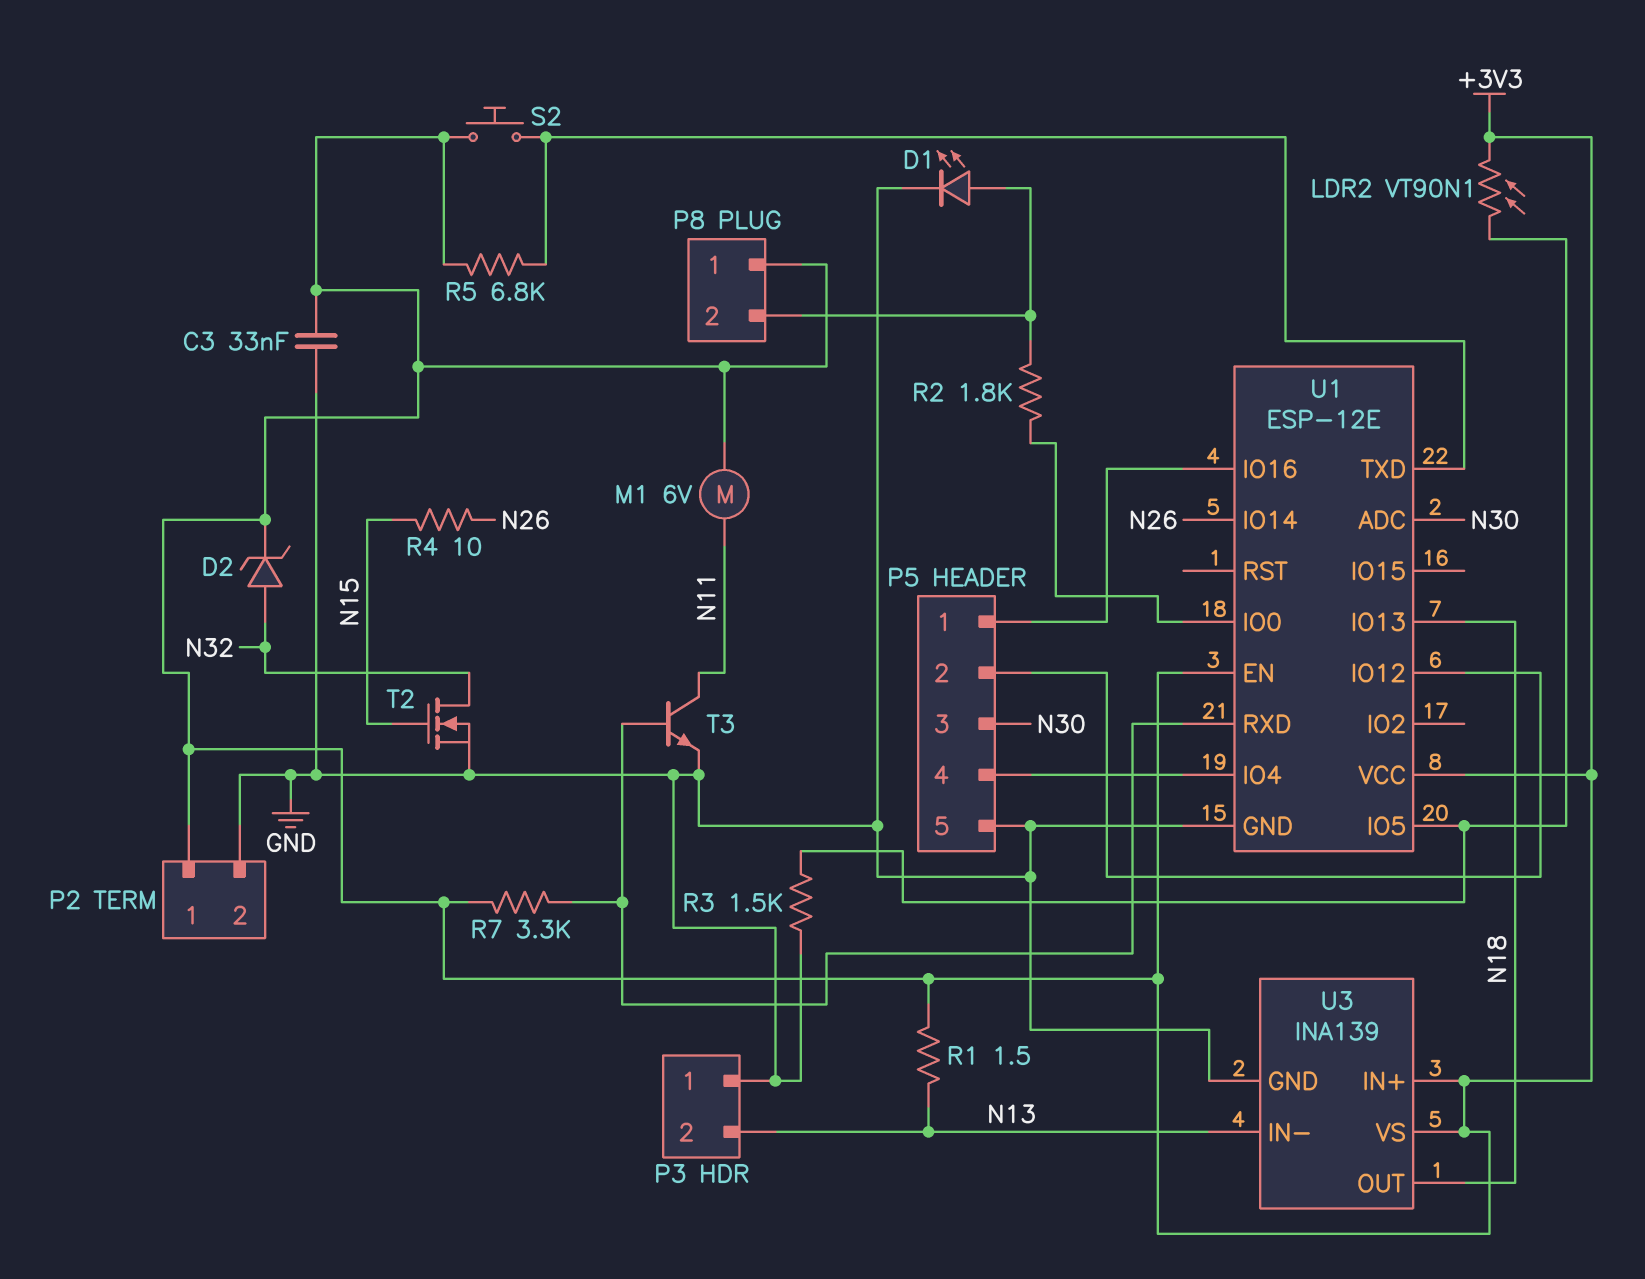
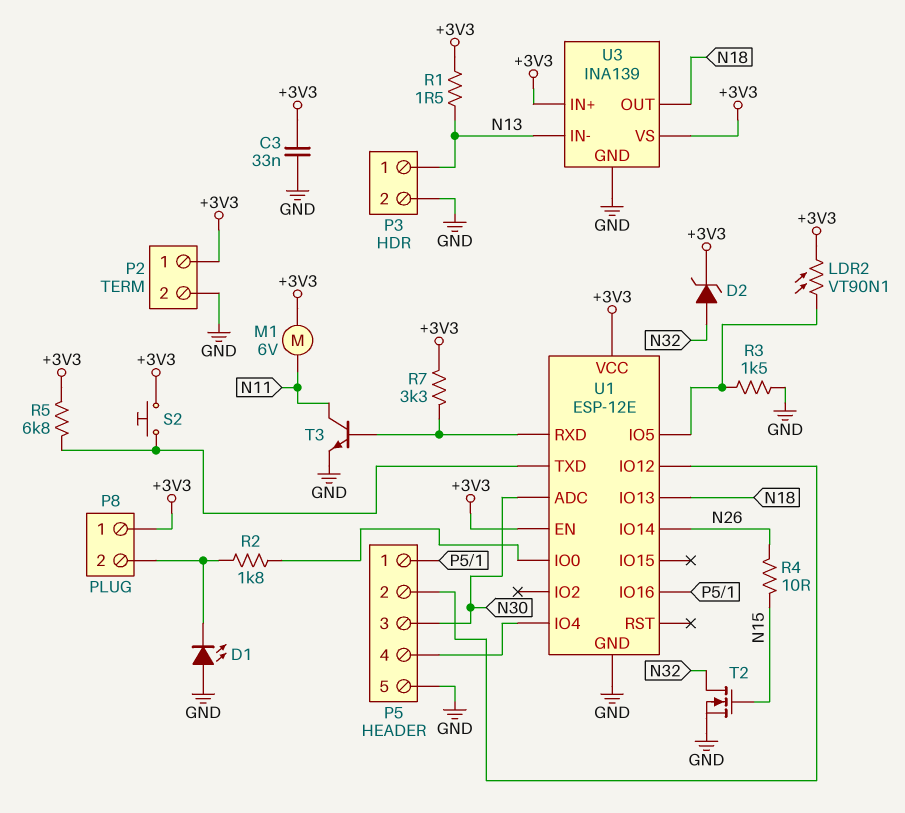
D1: LED (A P8/2, K GND) -> LED (A GND, K P8/2)
P3 pin 1: GND -> N13
P3 pin 2: N13 -> GND

